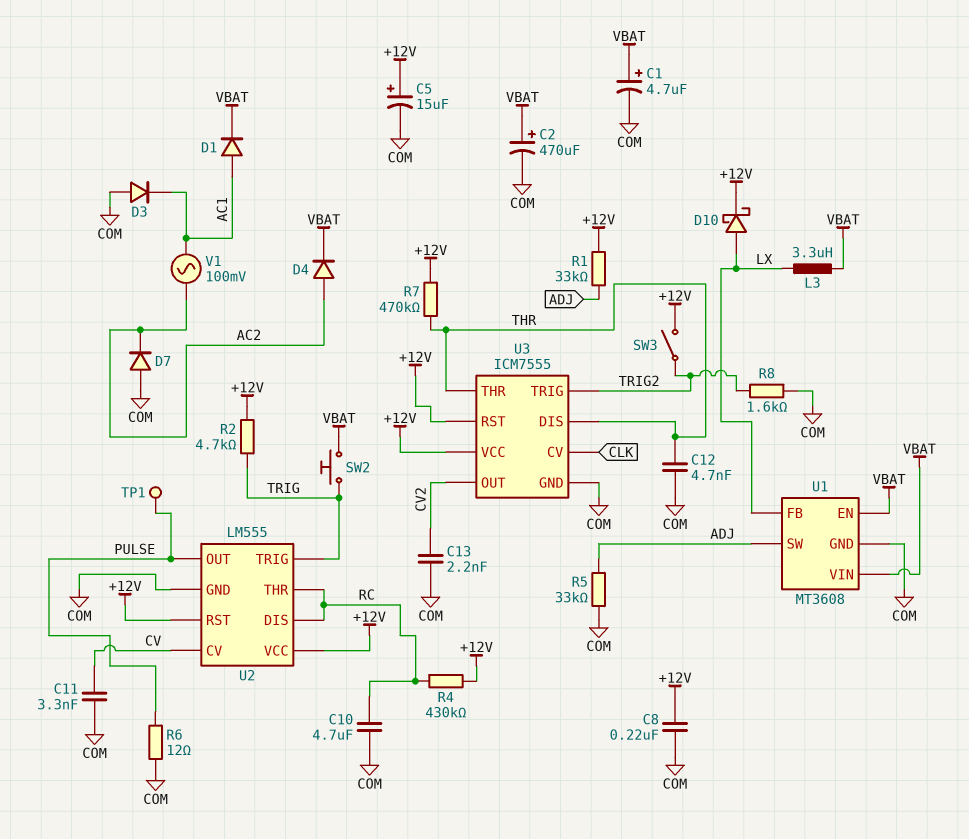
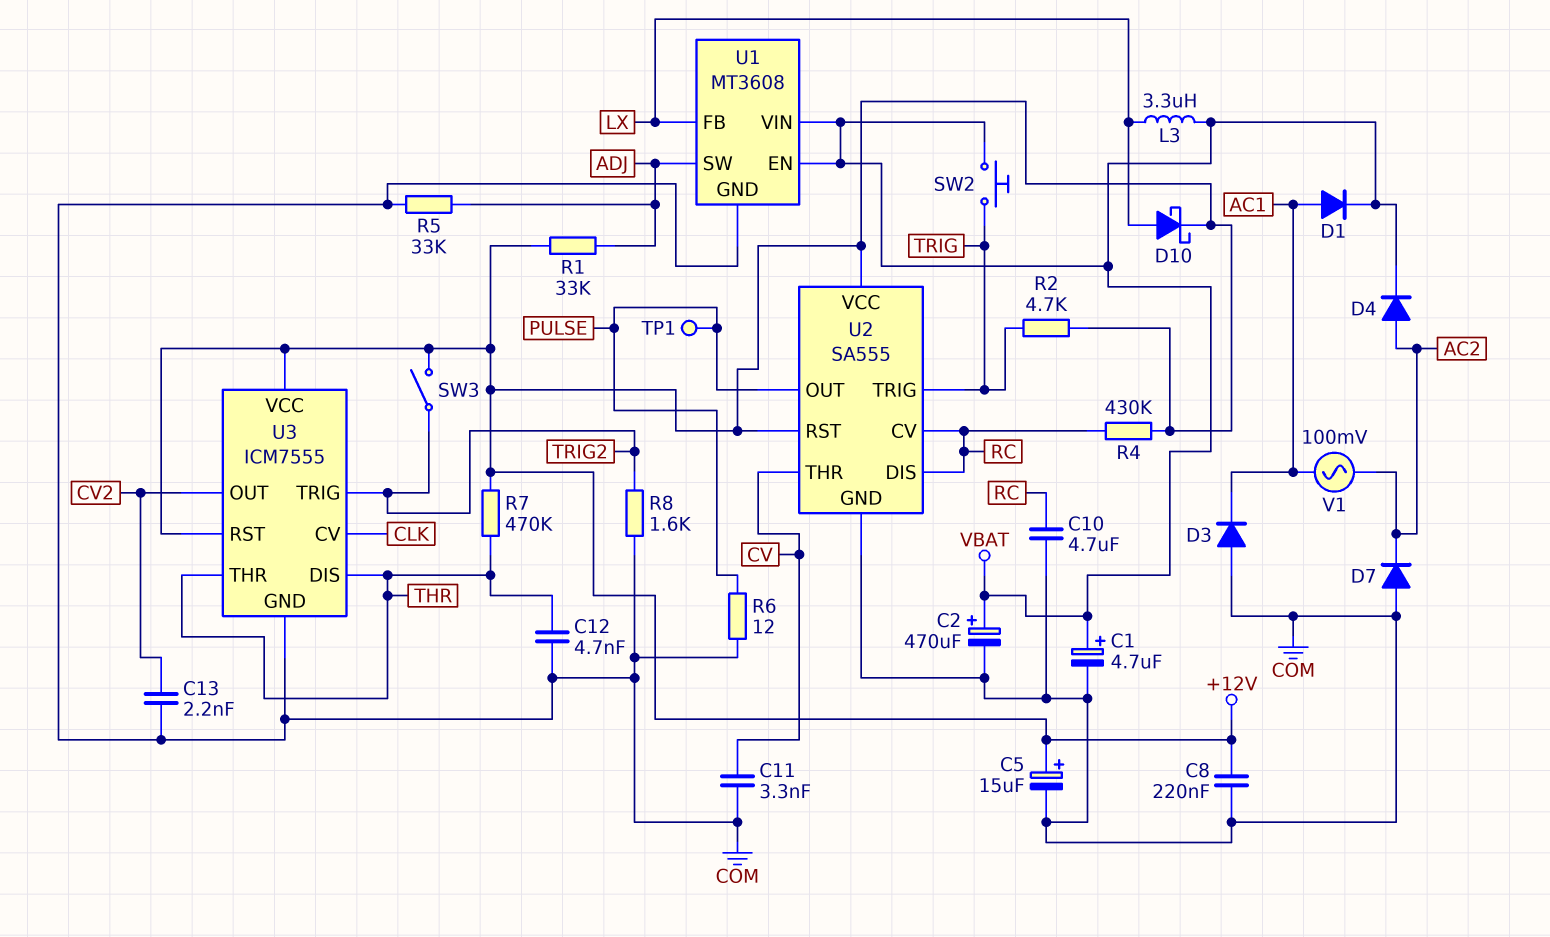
U2: LM555 -> SA555
U2 pin CV: CV -> RC
U2 pin THR: RC -> CV

